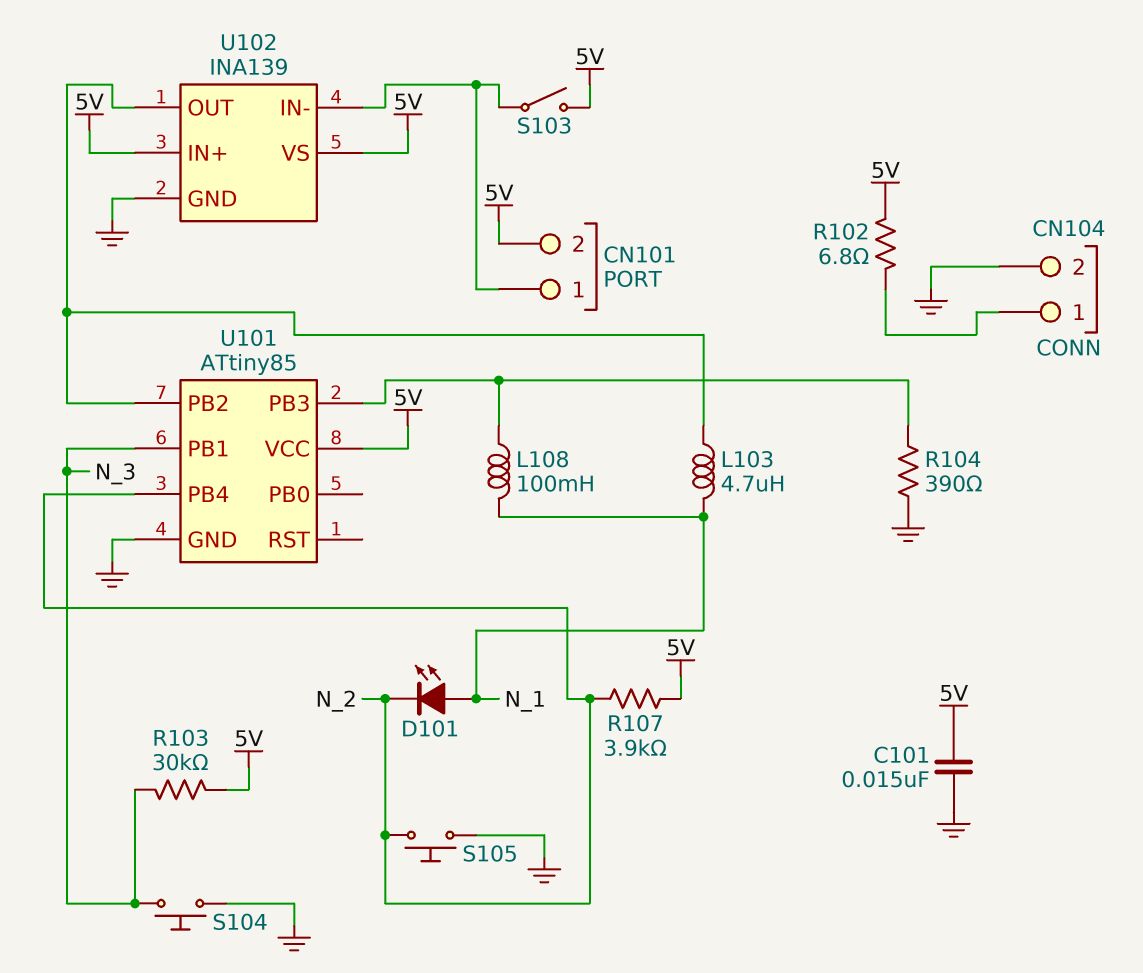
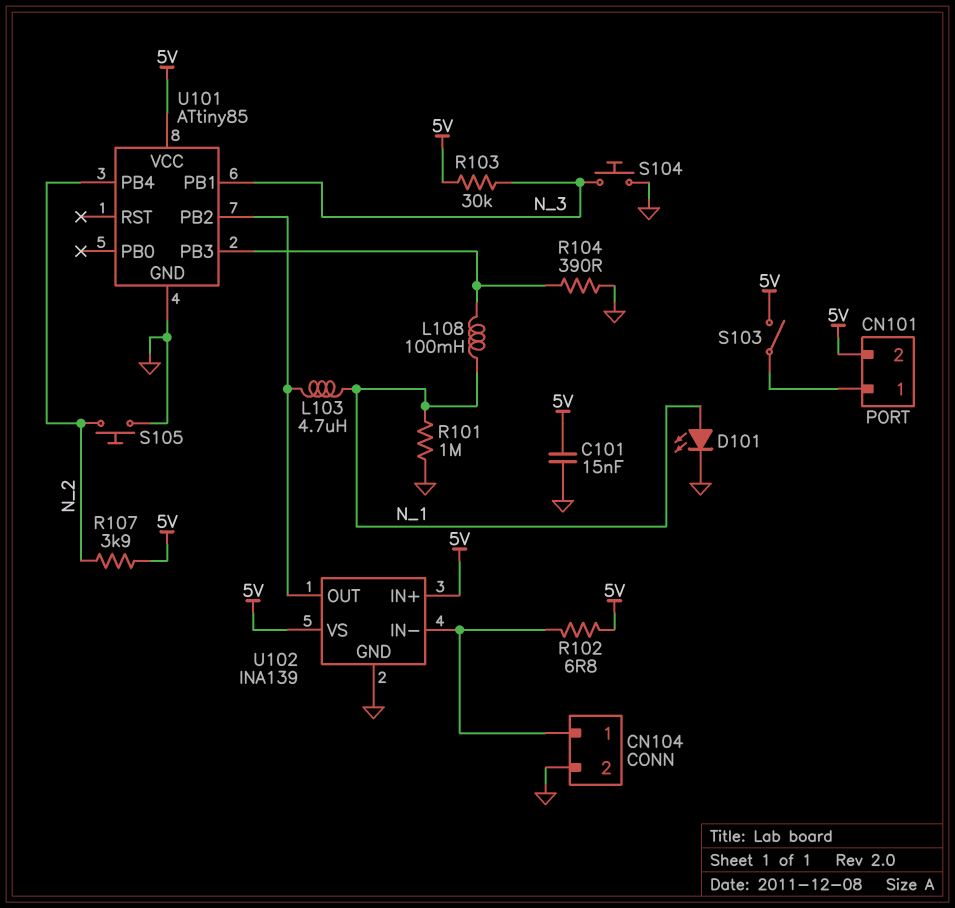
D101: LED (A N_1, K N_2) -> LED (A N_1, K GND)
R101: none -> 1M (GND, N_1)
U102 pin IN-: CN101/1 -> CN104/1

